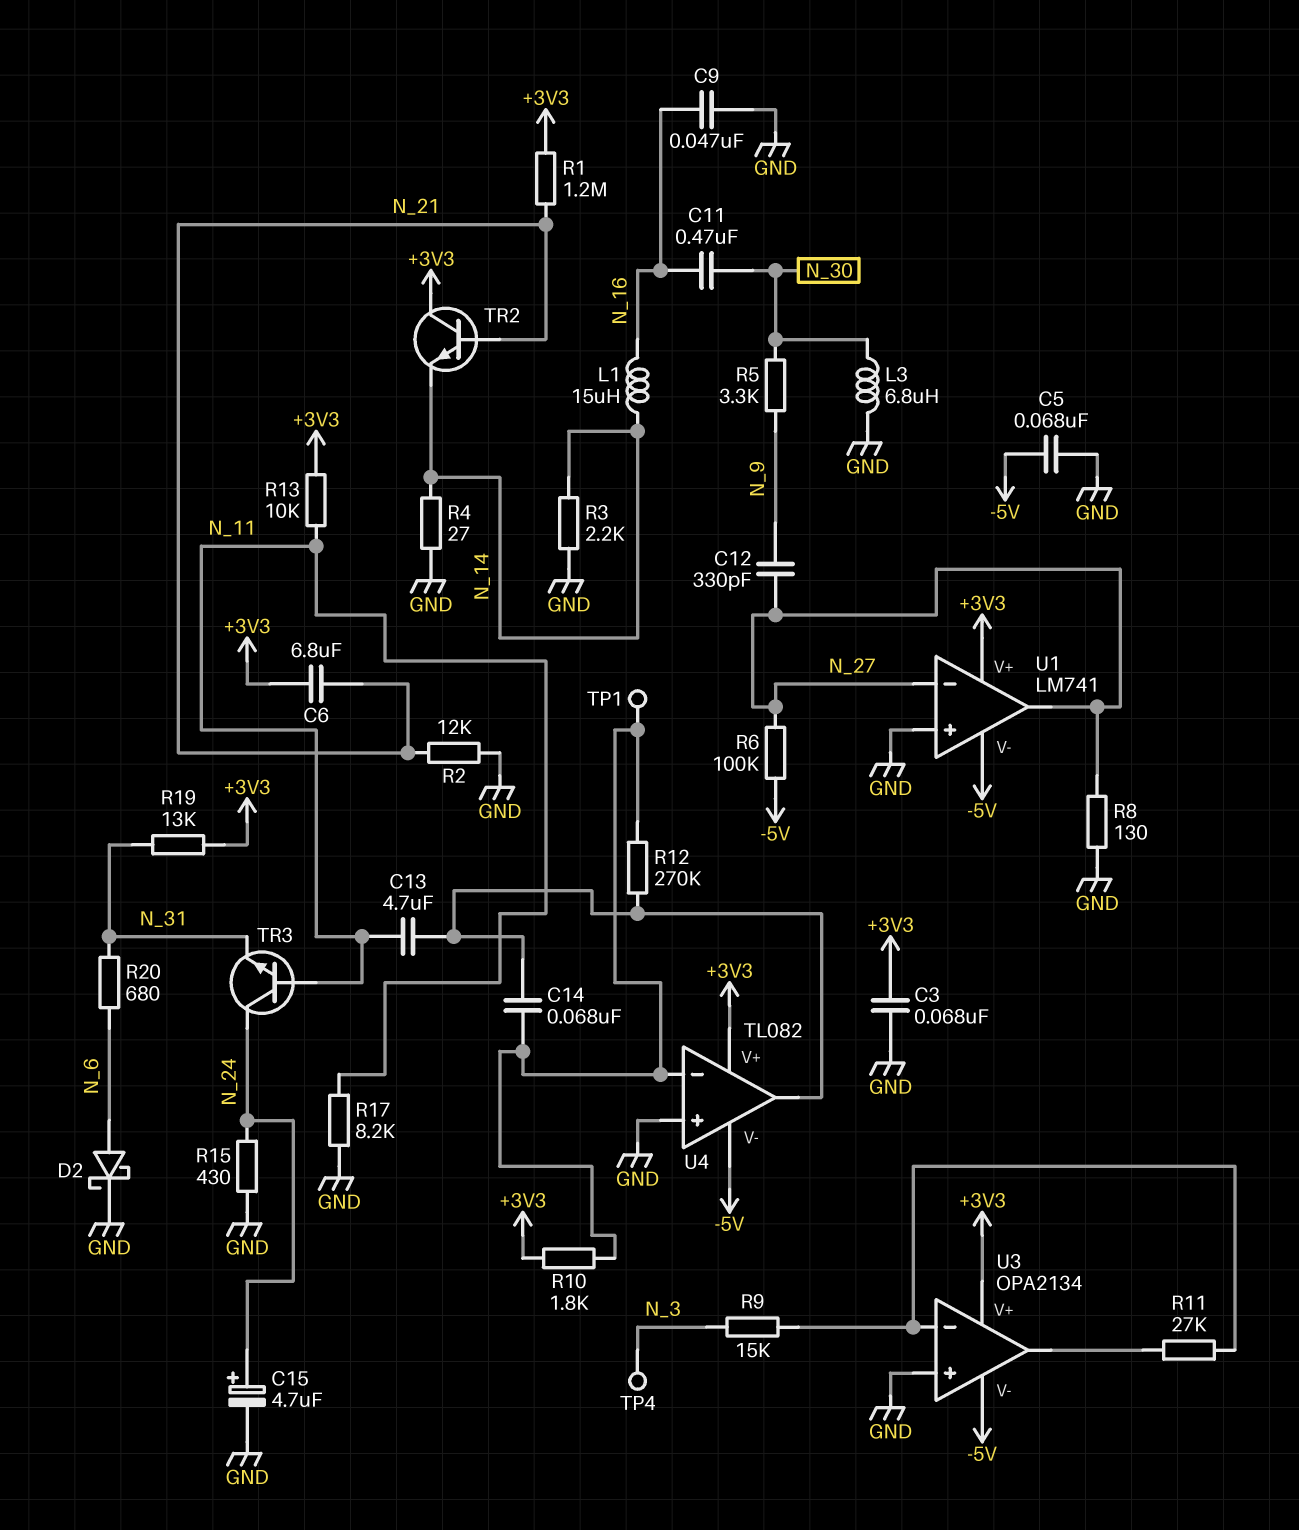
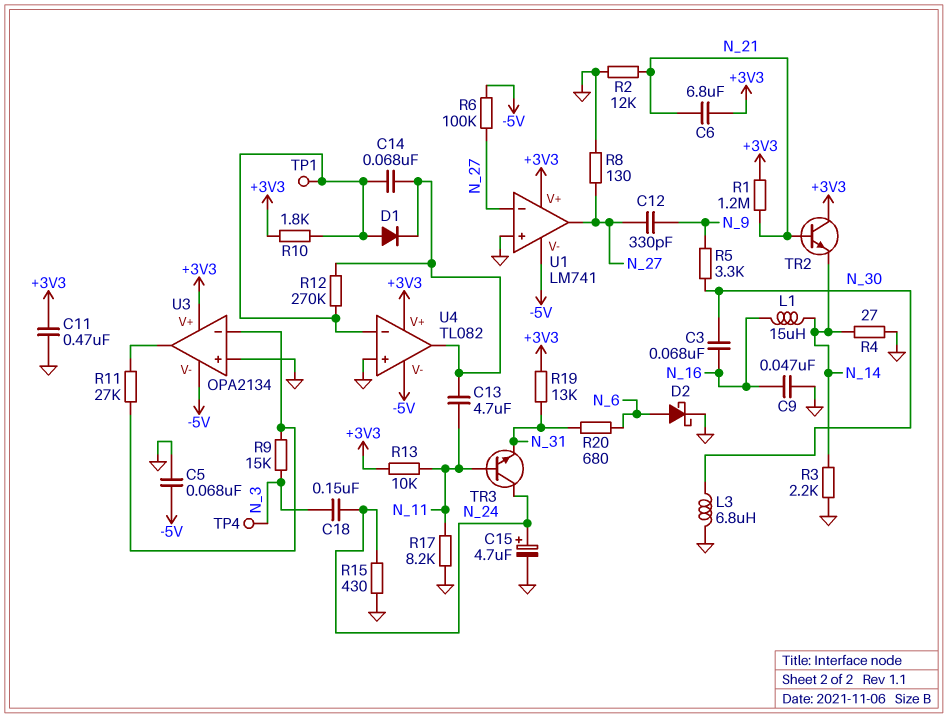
C3: 68nF (+3V3, GND) -> 68nF (N_16, N_30)
C11: 470nF (N_16, N_30) -> 470nF (+3V3, GND)
C18: none -> 150nF (N_3, N_24)
D1: none -> diode (A U4/in-, K U4/out)

